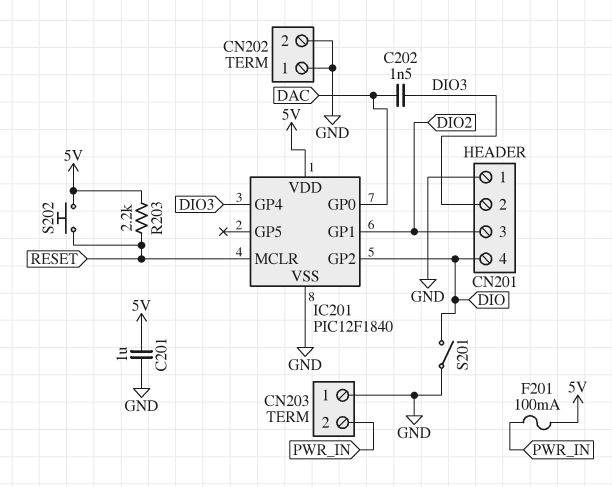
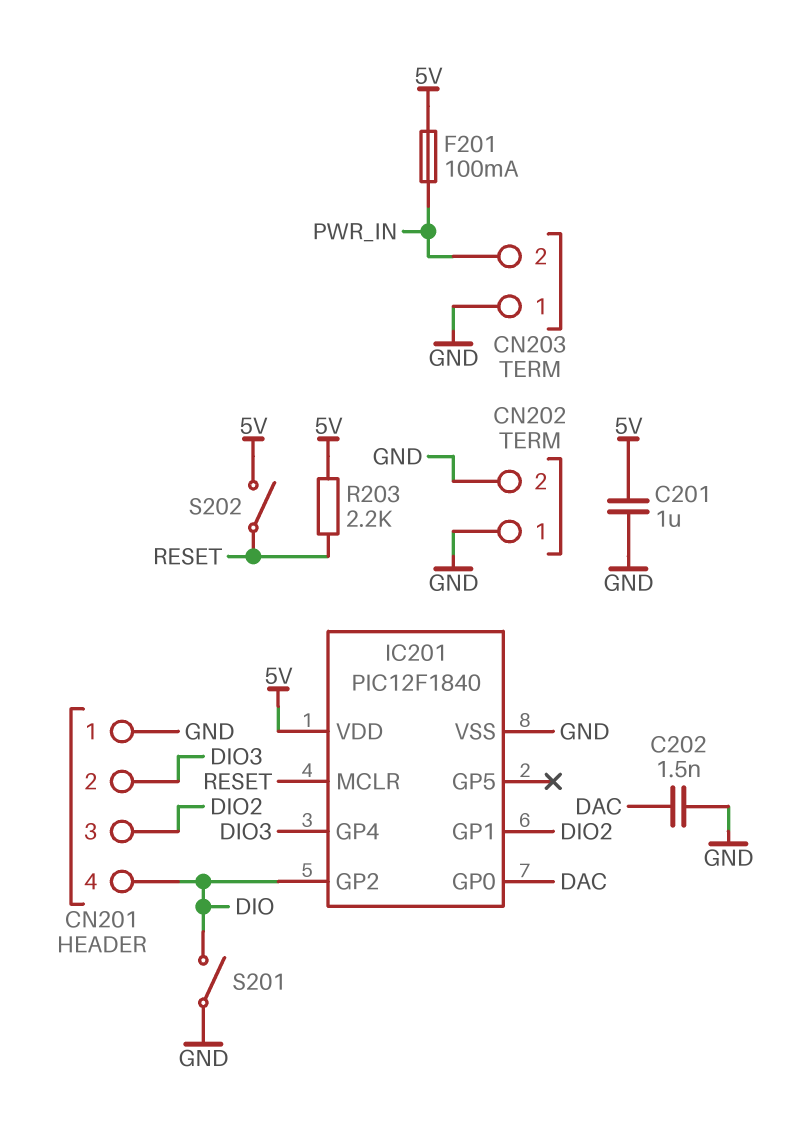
C202: 1.5nF (DAC, DIO3) -> 1.5nF (DAC, GND)
S202: button (5V, RESET) -> switch (5V, RESET)

